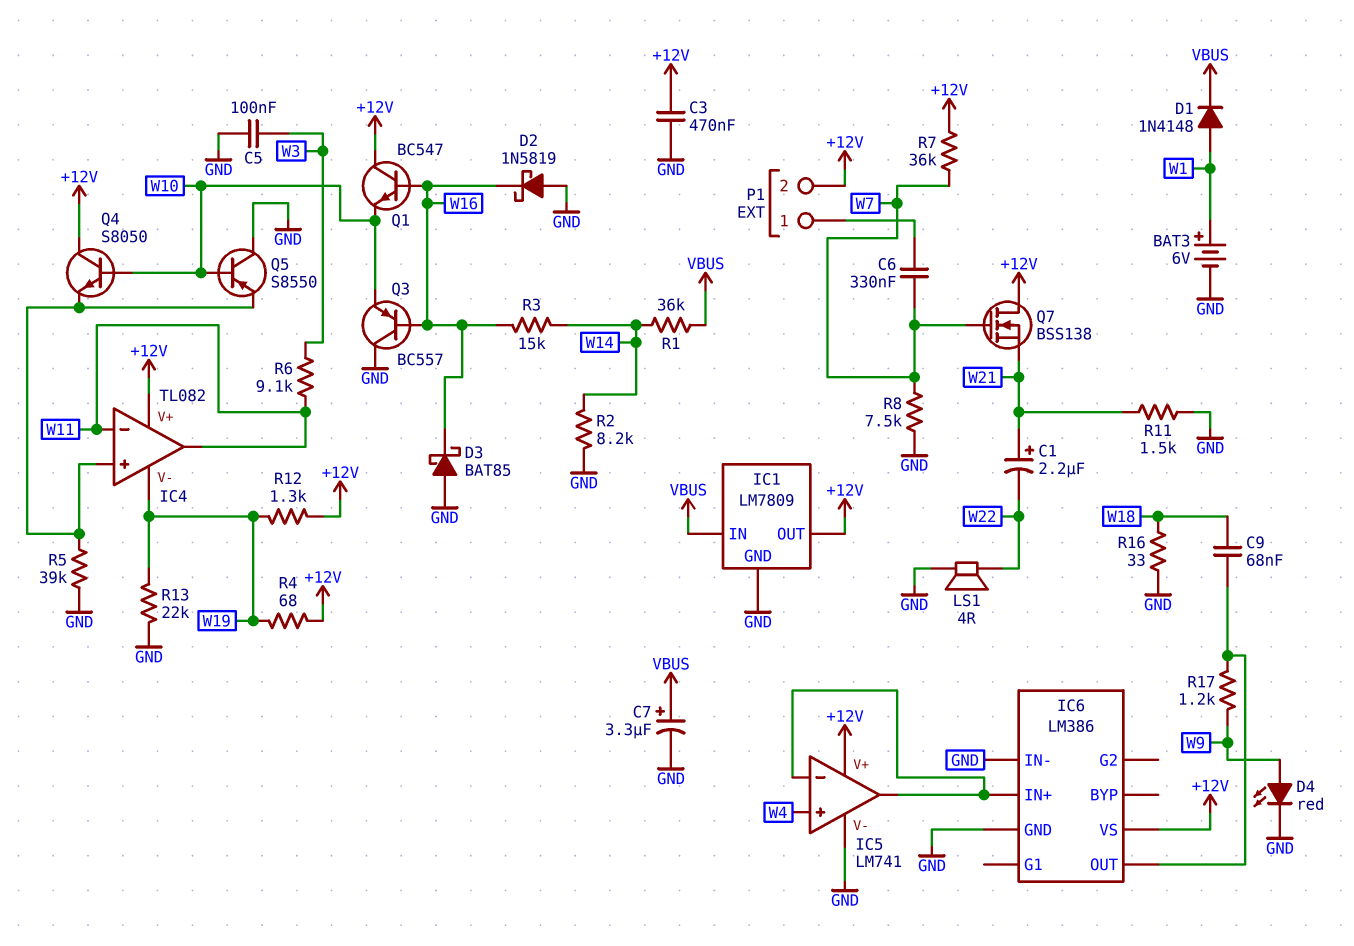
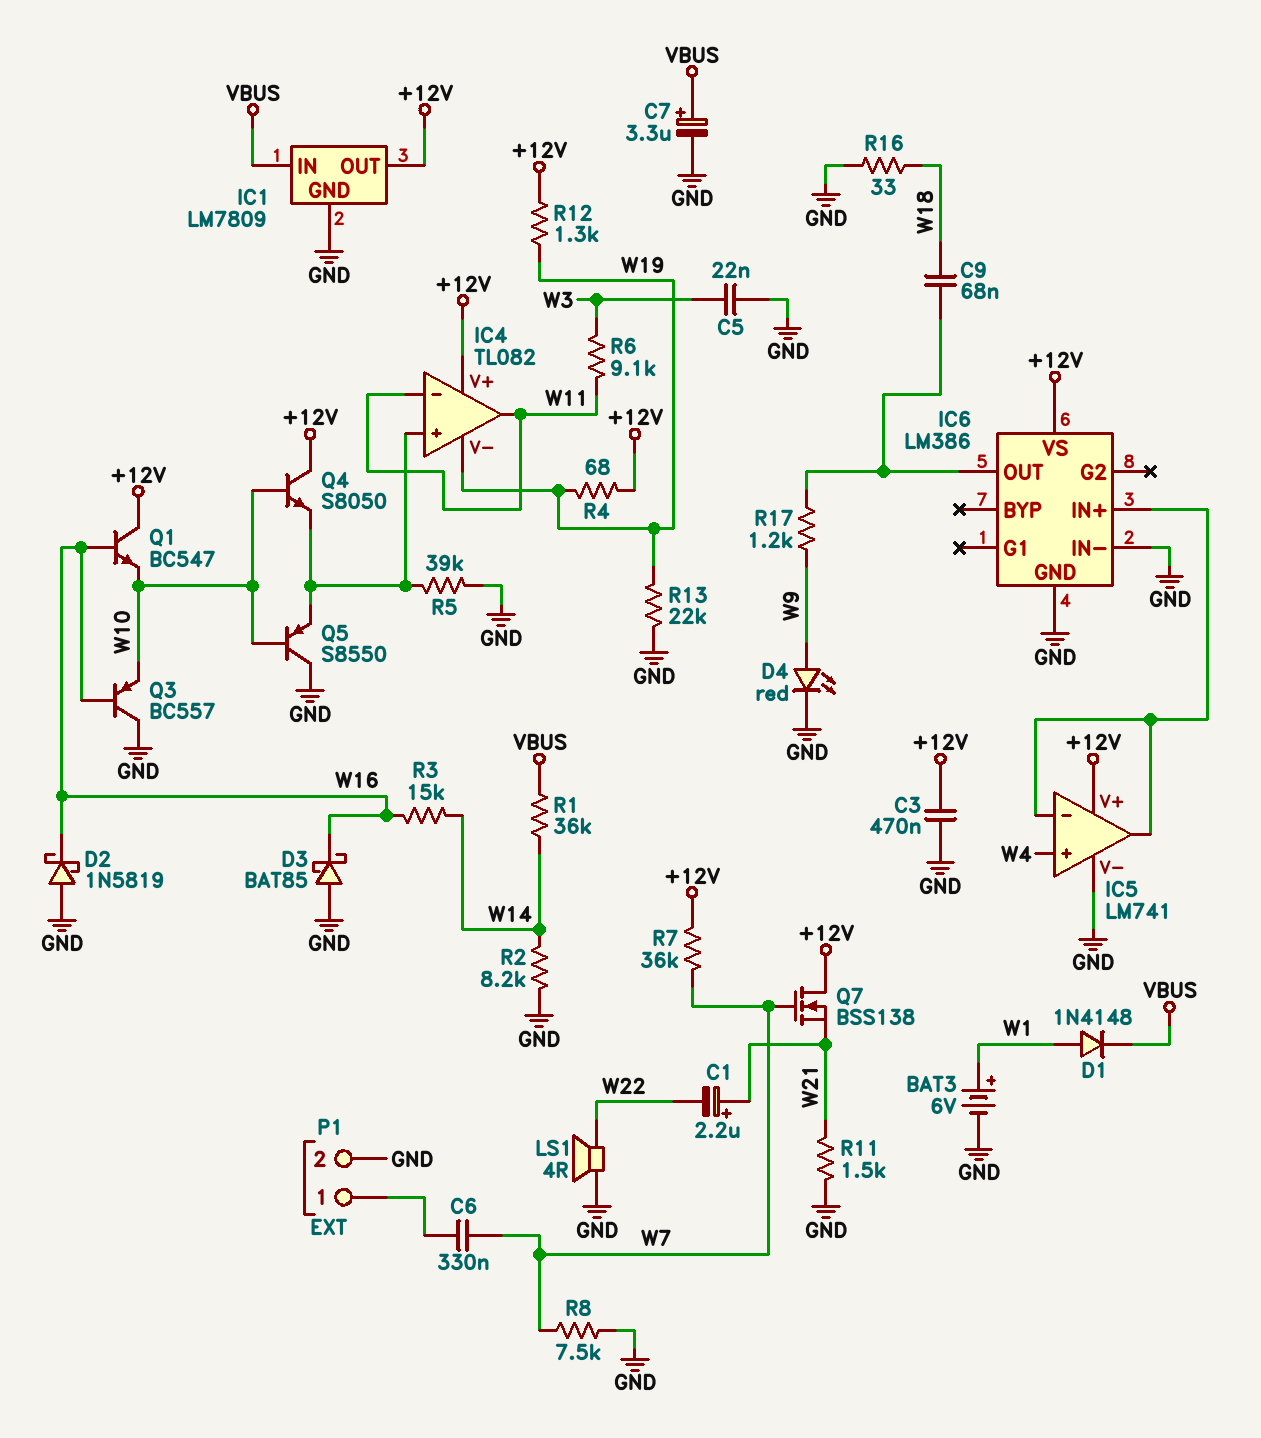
C5: 100nF (GND, W3) -> 22nF (GND, W3)
P1 pin 2: +12V -> GND

